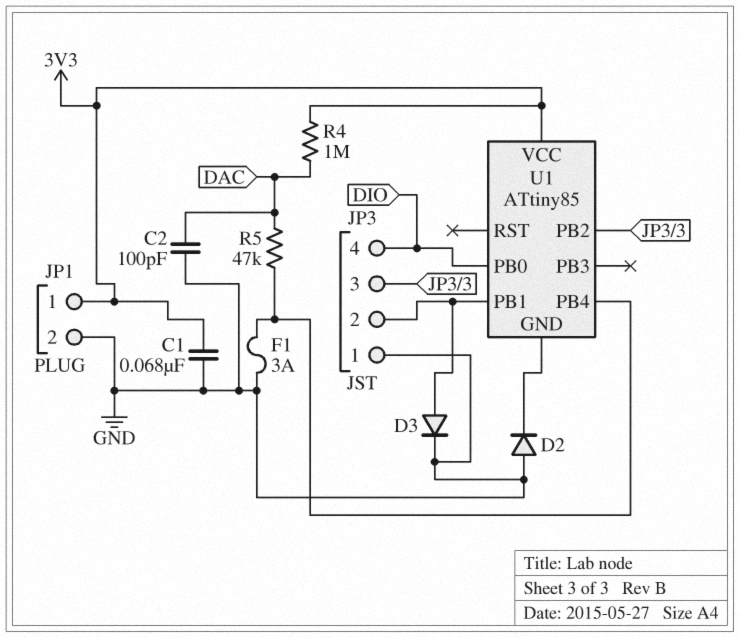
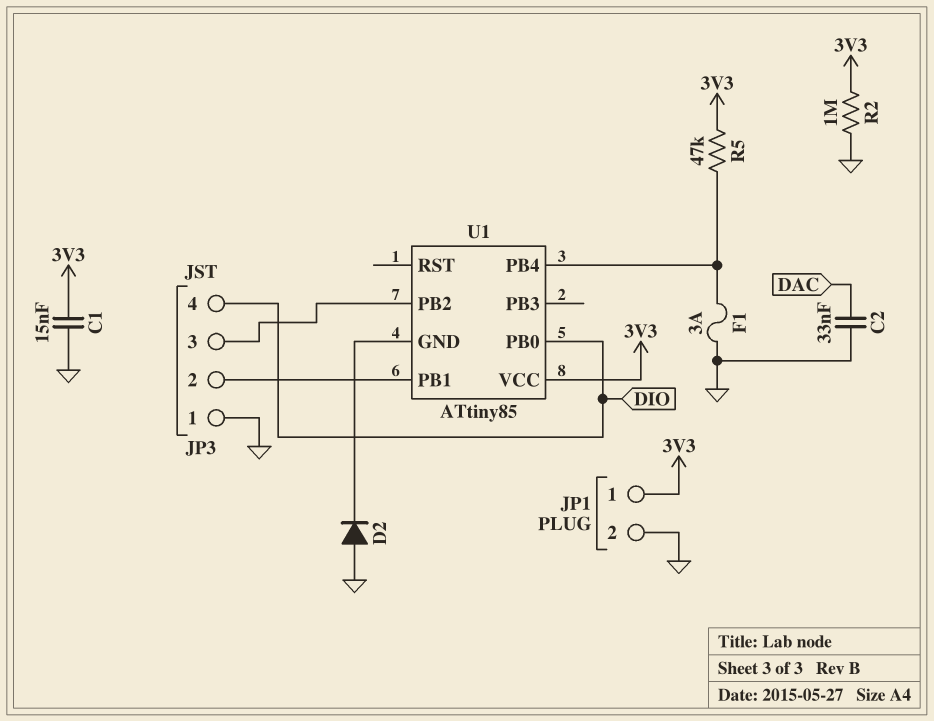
C1: 68nF (3V3, GND) -> 15nF (3V3, GND)
C2: 100pF (DAC, GND) -> 33nF (DAC, GND)
D3: diode (A JP3/2, K GND) -> none
R2: none -> 1M (3V3, GND)
R4: 1M (3V3, DAC) -> none
R5: 47k (DAC, U1/PB4) -> 47k (3V3, U1/PB4)

